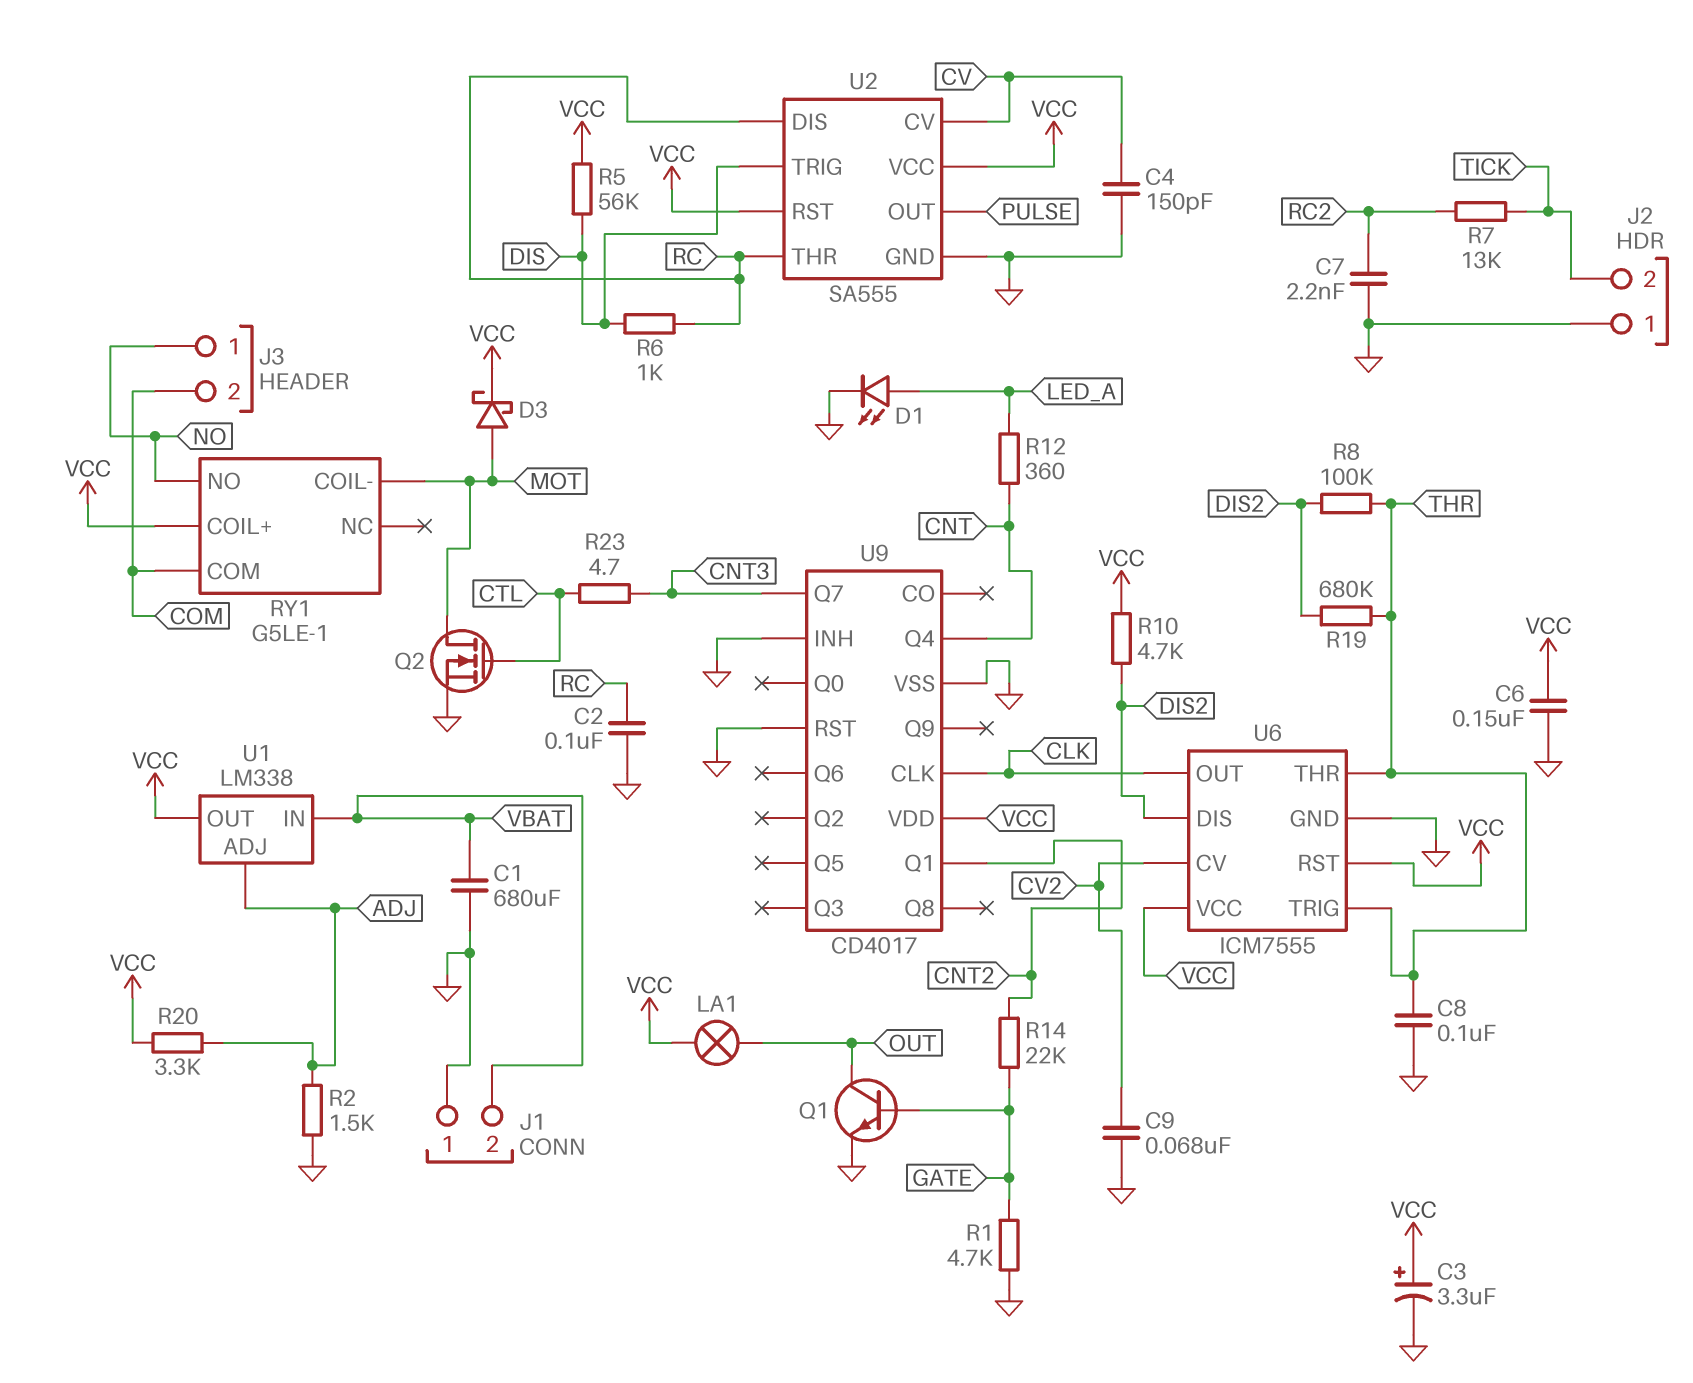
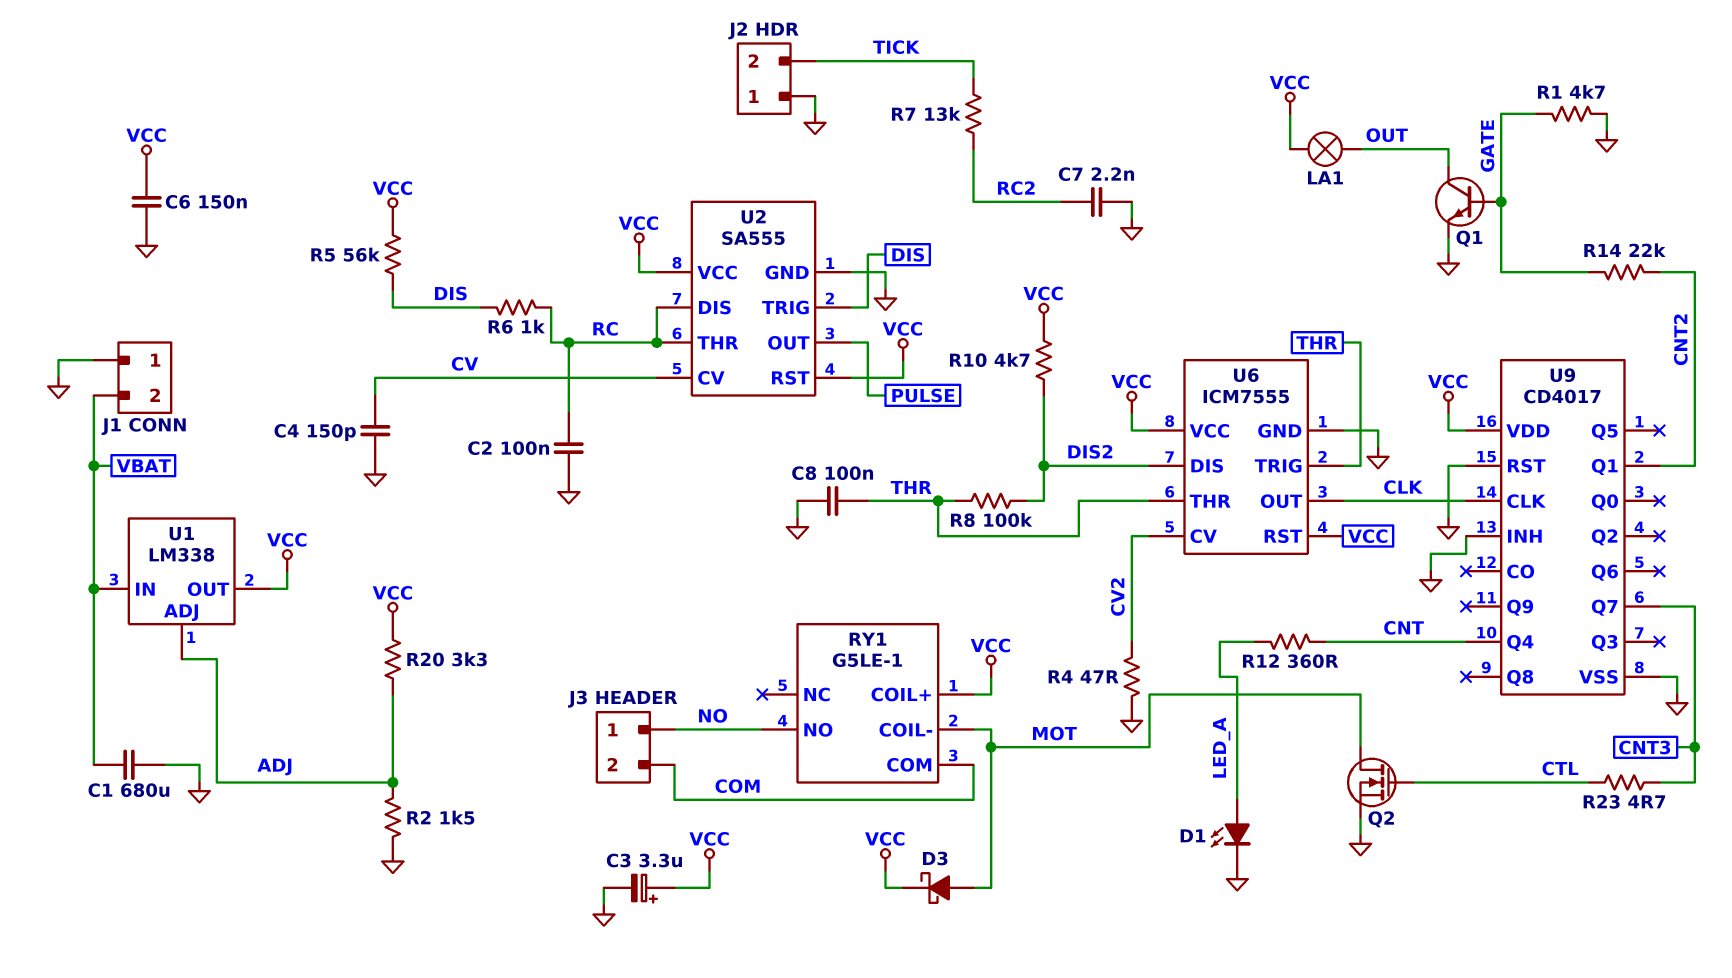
C9: 68nF (CV2, GND) -> none
R4: none -> 47 (CV2, GND)
R19: 680k (DIS2, THR) -> none

